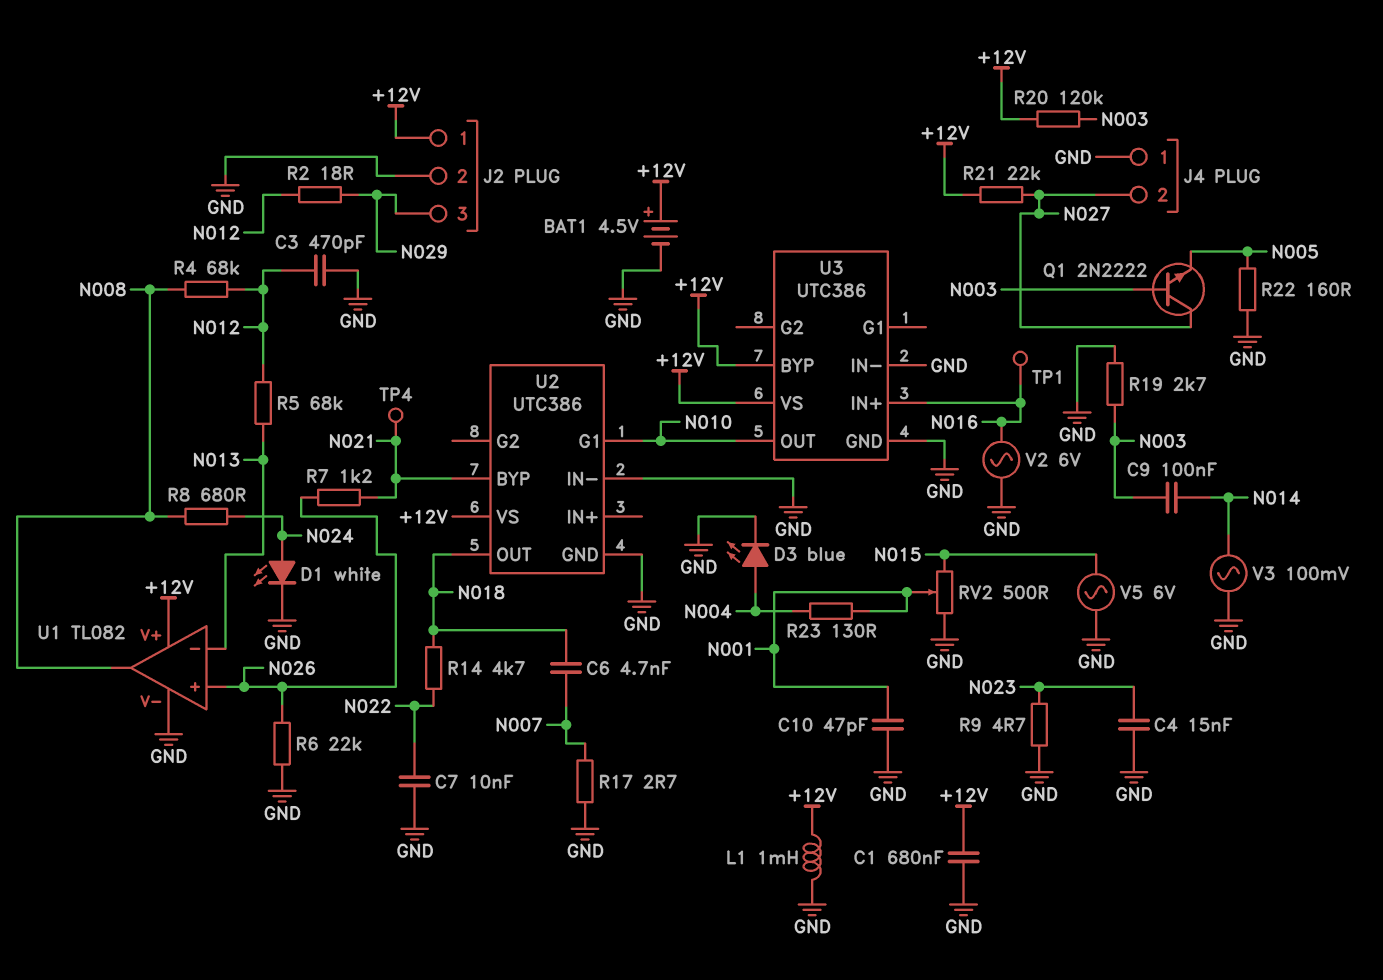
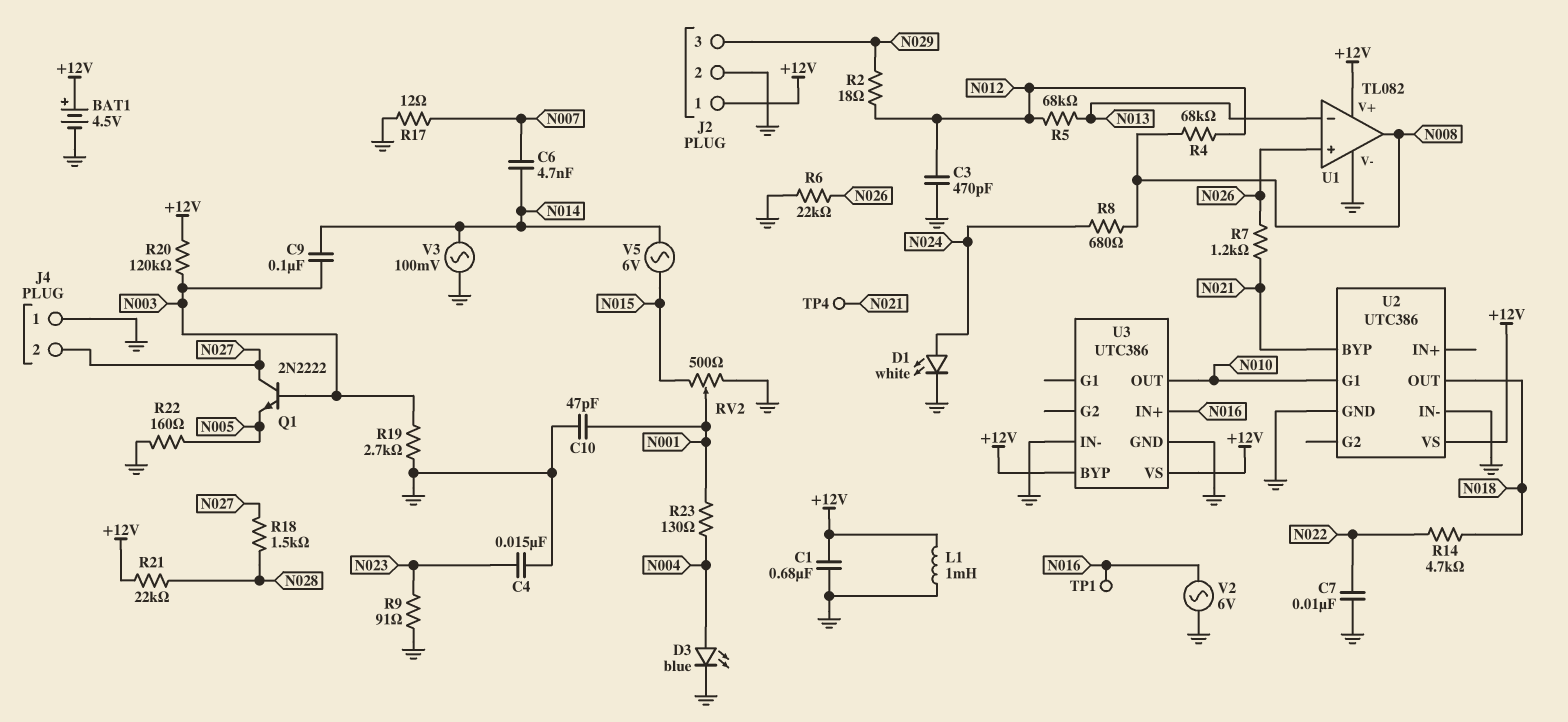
C6: 4.7nF (N007, N018) -> 4.7nF (N007, N014)
R9: 4.7 (GND, N023) -> 91 (GND, N023)
R17: 2.7 (GND, N007) -> 12 (GND, N007)
R18: none -> 1.5k (N027, N028)
R21: 22k (+12V, N027) -> 22k (+12V, N028)
V5: AC 6V (GND, N015) -> AC 6V (N014, N015)

